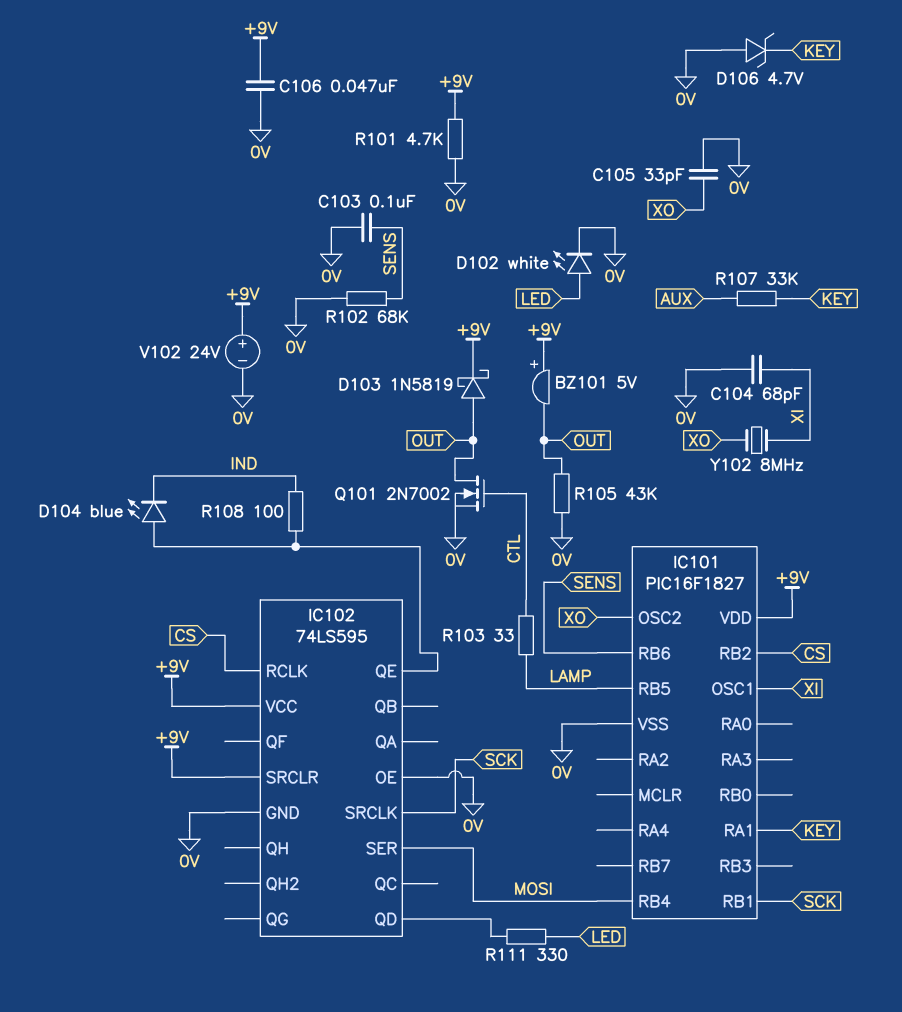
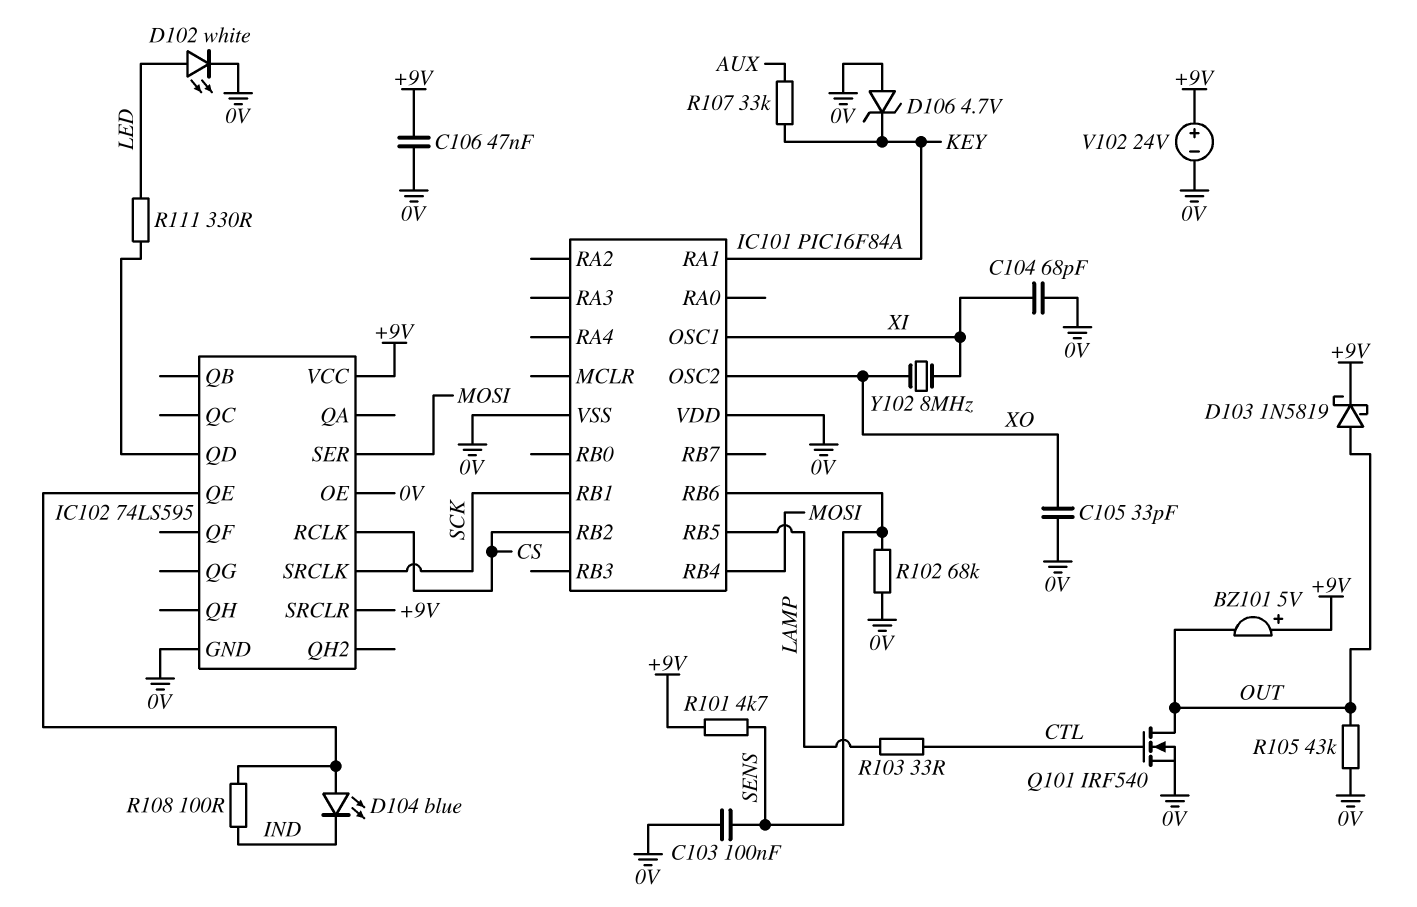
IC101: PIC16F1827 -> PIC16F84A
IC101 pin VDD: +9V -> 0V
Q101: NMOS 2N7002 (G CTL, D OUT, S 0V) -> NMOS IRF540 (G CTL, D OUT, S 0V)
R101: 4.7k (+9V, 0V) -> 4.7k (+9V, SENS)

